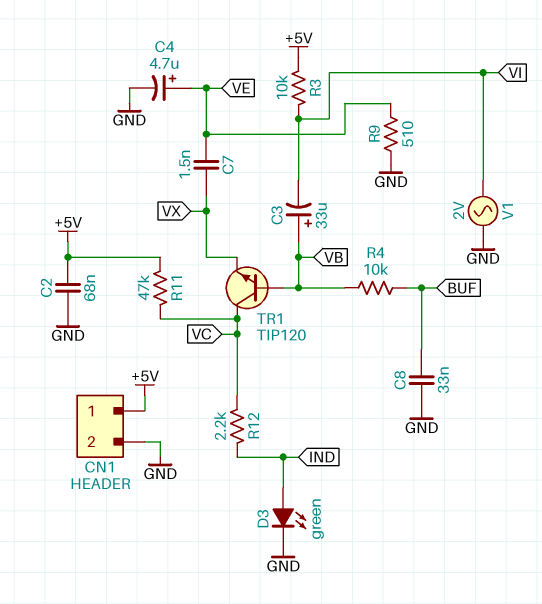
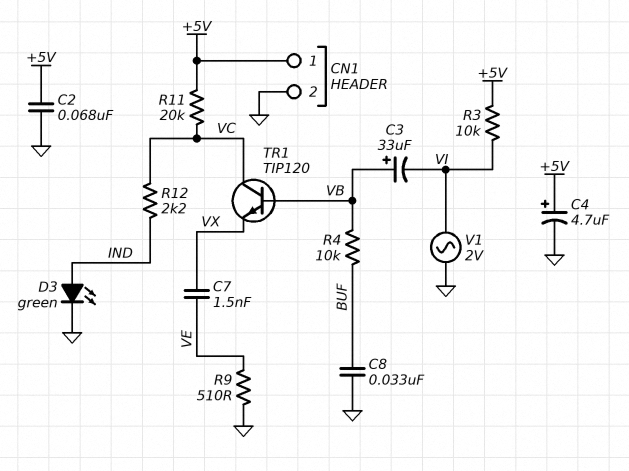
C4: 4.7uF (plus VE, minus GND) -> 4.7uF (plus +5V, minus GND)
R11: 47k (+5V, VC) -> 20k (+5V, VC)

